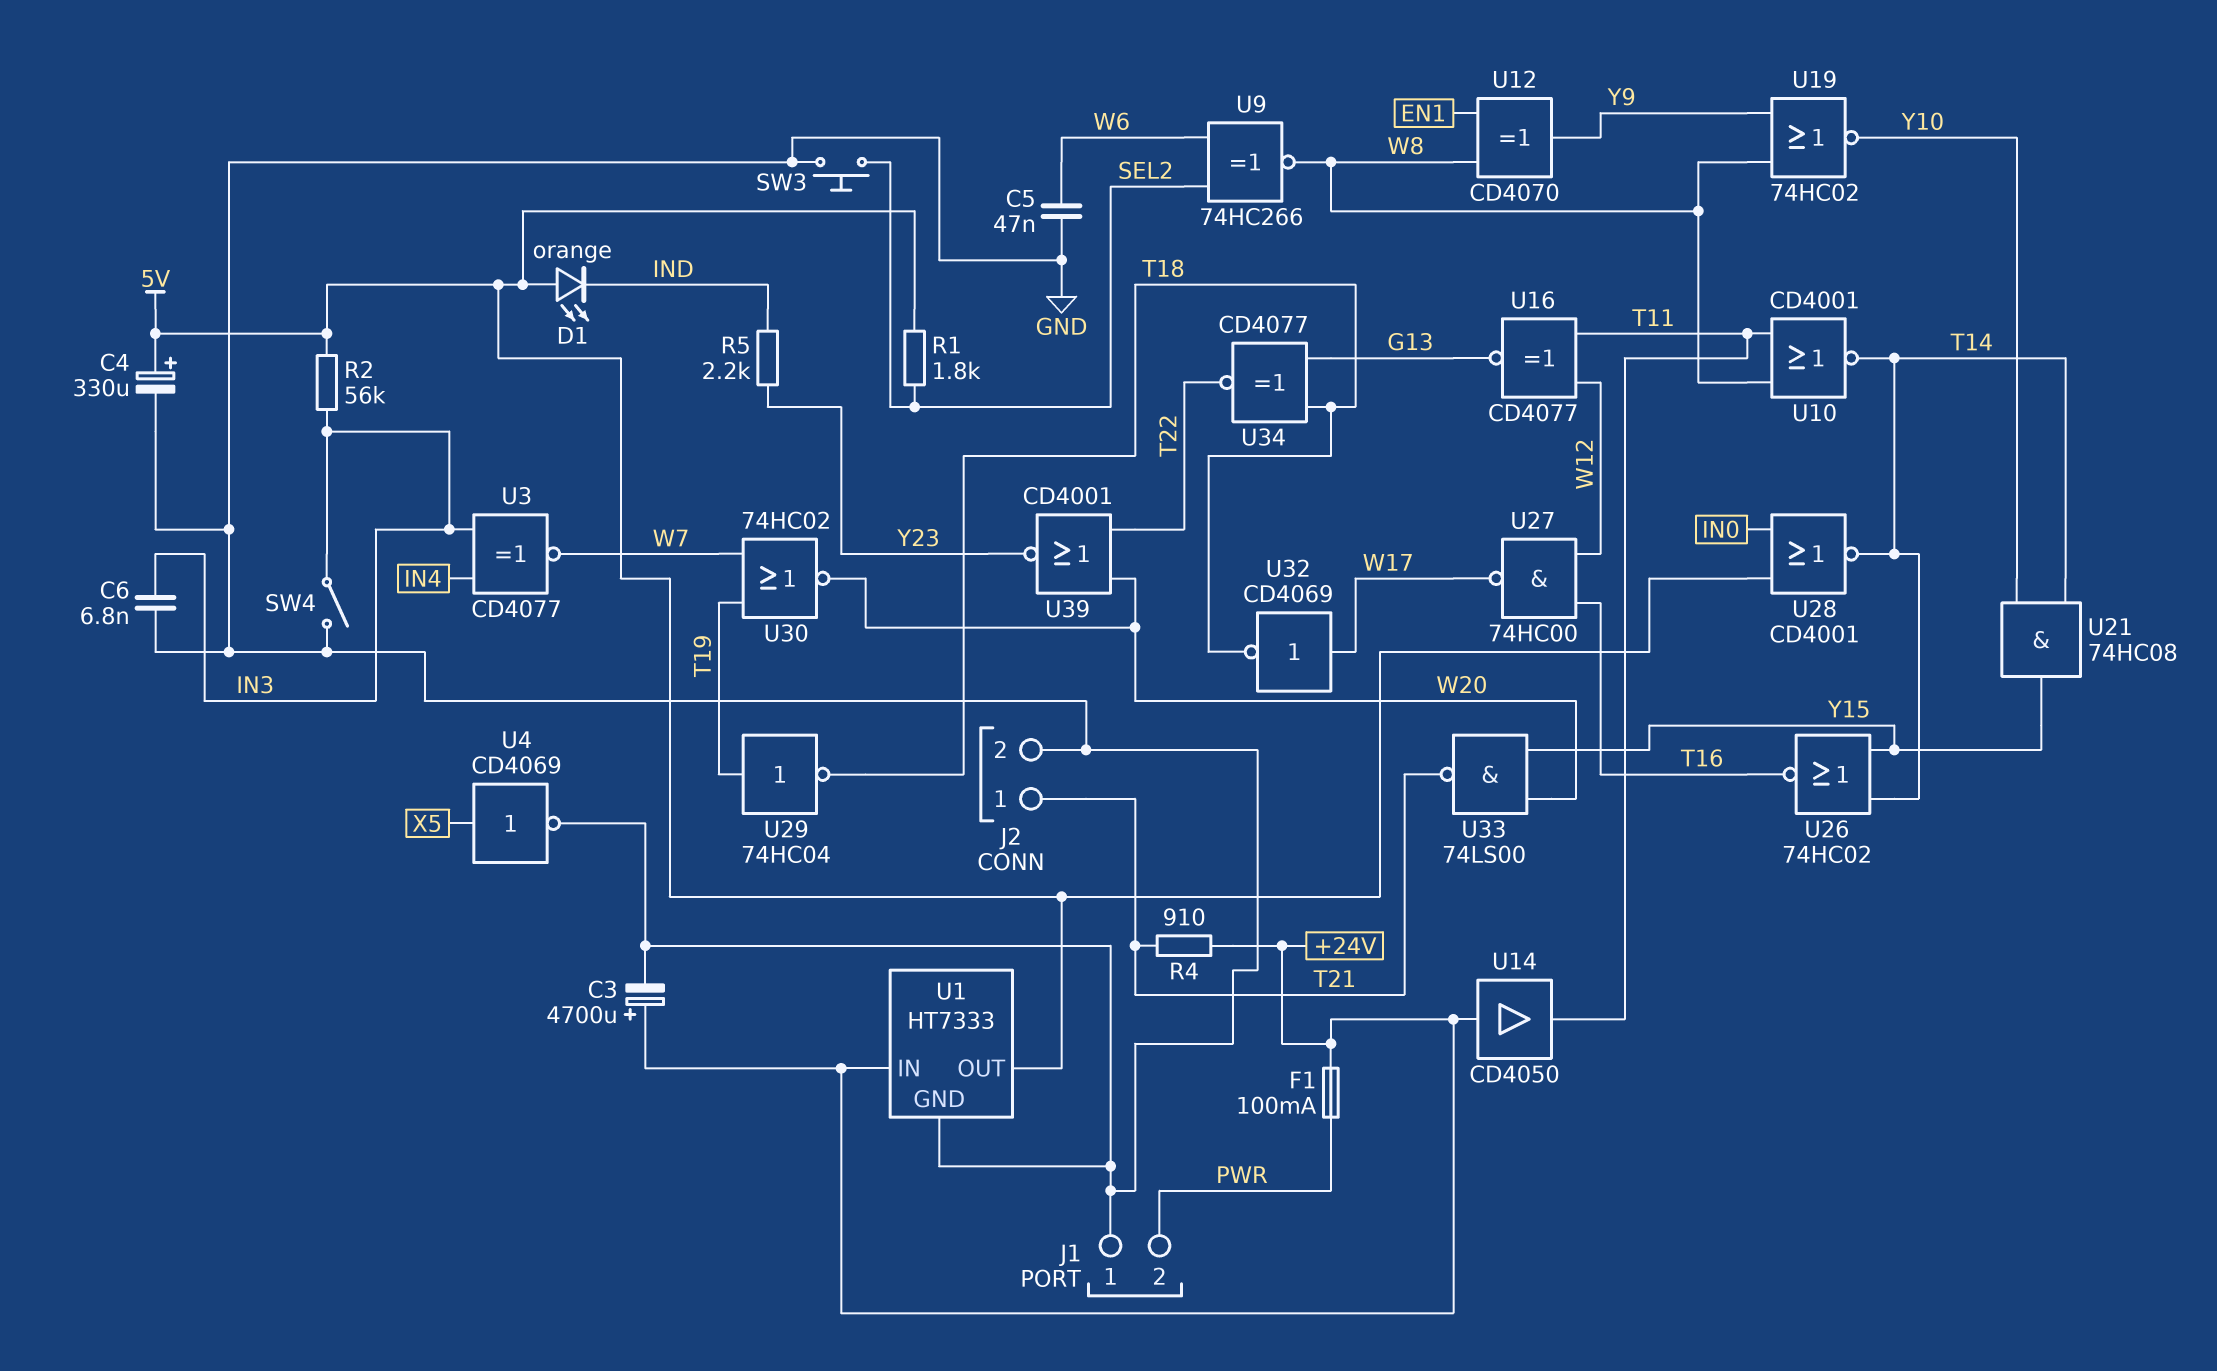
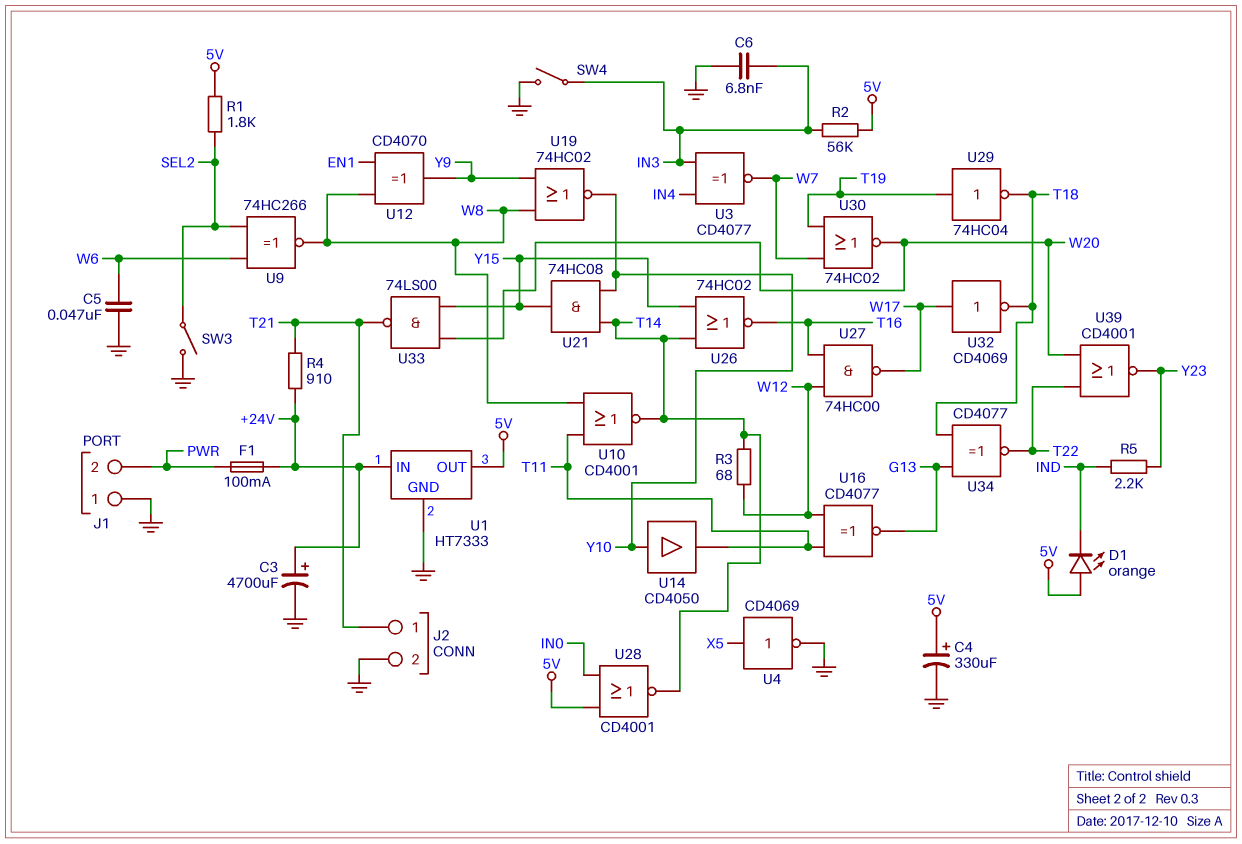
R3: none -> 68 (T14, W12)
SW3: button (GND, SEL2) -> switch (GND, SEL2)
U14: buffer CD4050 (in +24V, out T11) -> buffer CD4050 (in Y10, out T11)

